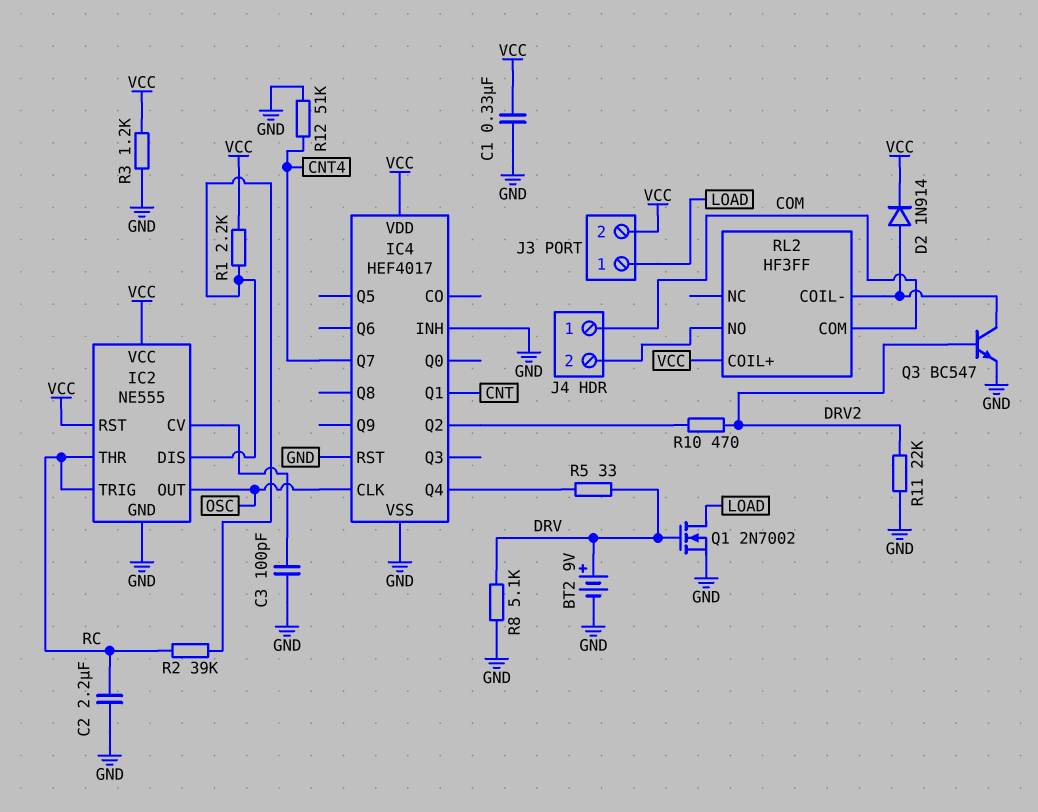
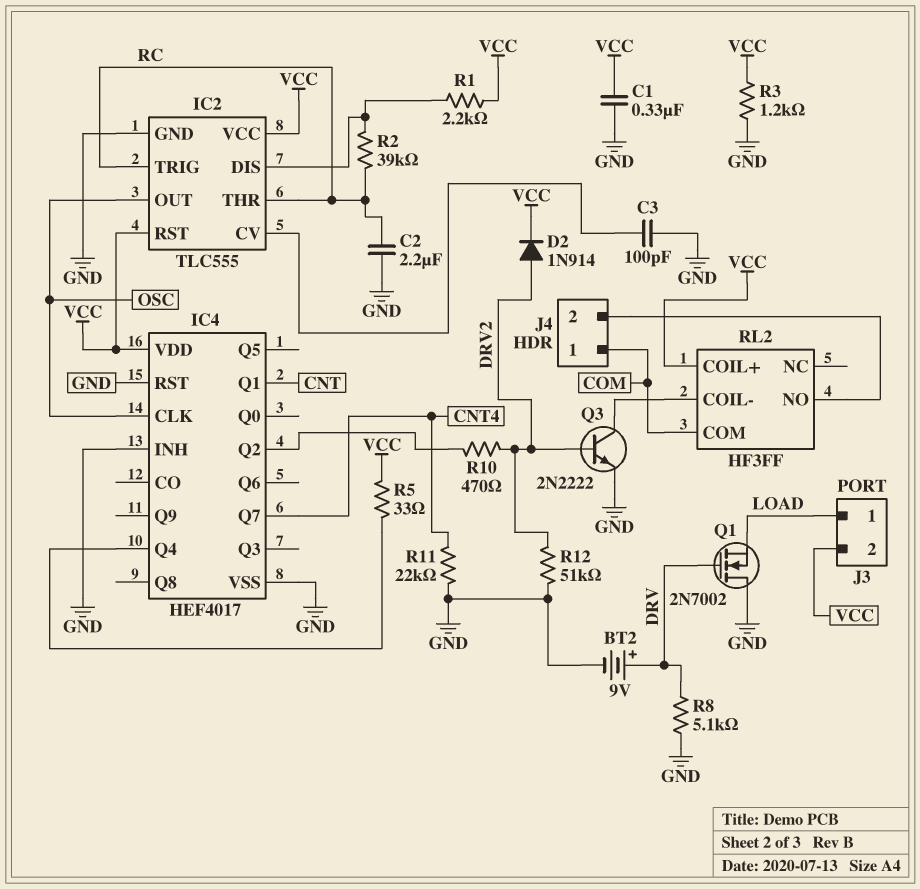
D2: diode 1N914 (A RL2/COIL-, K VCC) -> diode 1N914 (A DRV2, K VCC)
IC2: NE555 -> TLC555
Q1: NMOS 2N7002 (G DRV, D LOAD, S GND) -> NMOS 2N7002 (G DRV, D GND, S LOAD)
Q3: NPN BC547 (B DRV2, C RL2/COIL-, E GND) -> NPN 2N2222 (B DRV2, C RL2/COIL-, E GND)
R5: 33 (DRV, IC4/Q4) -> 33 (IC4/Q4, VCC)
R11: 22k (DRV2, GND) -> 22k (CNT4, GND)
R12: 51k (CNT4, GND) -> 51k (DRV2, GND)

